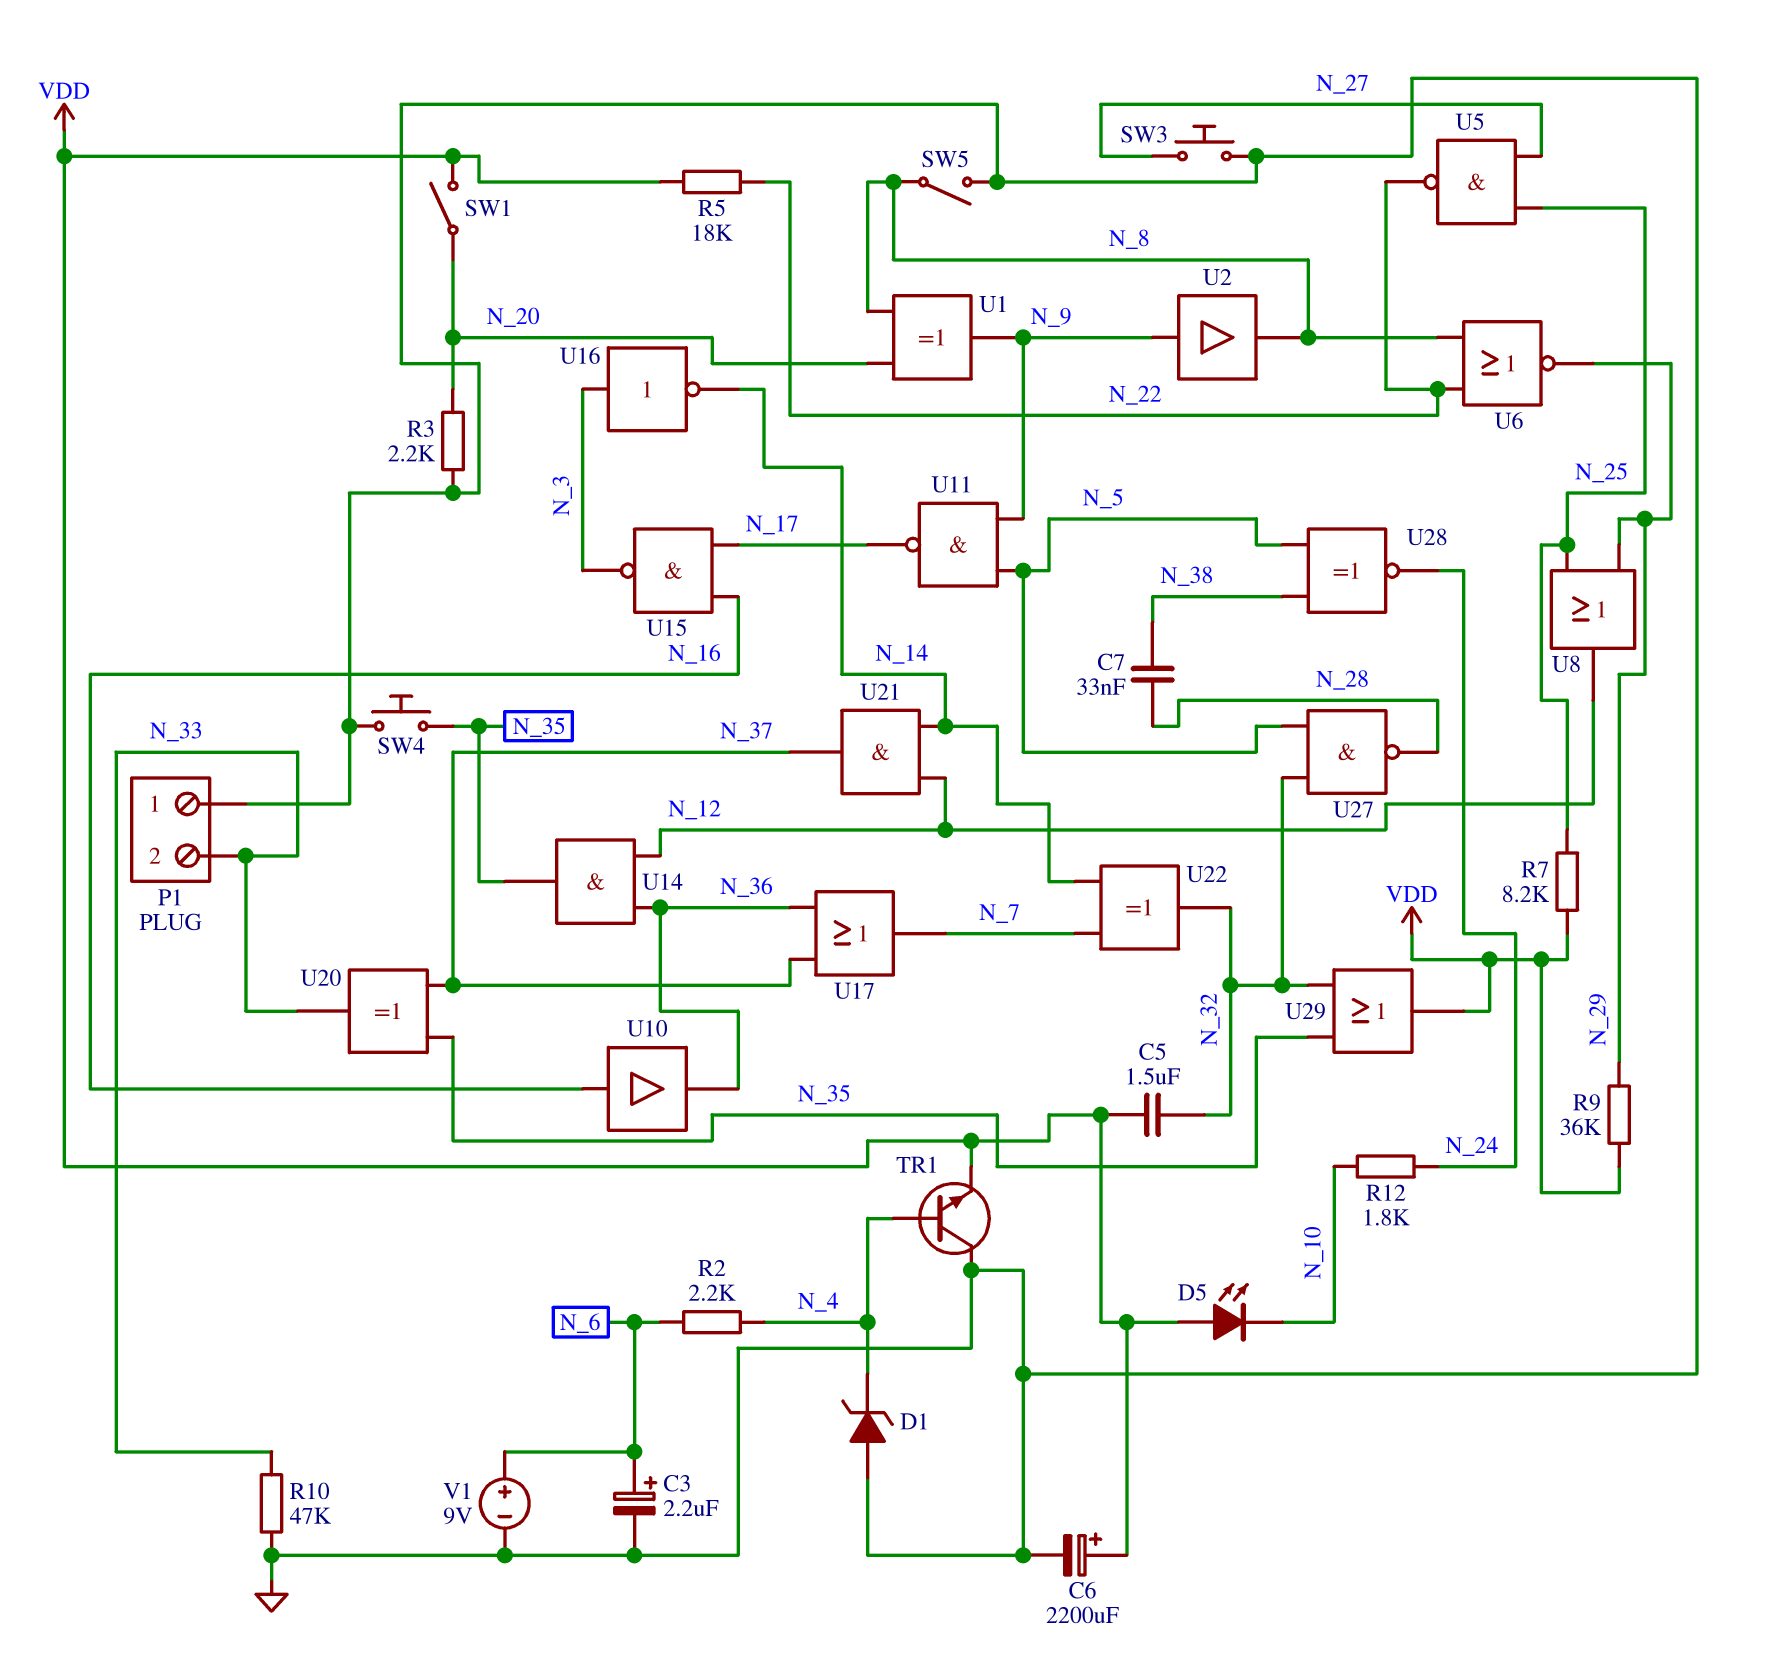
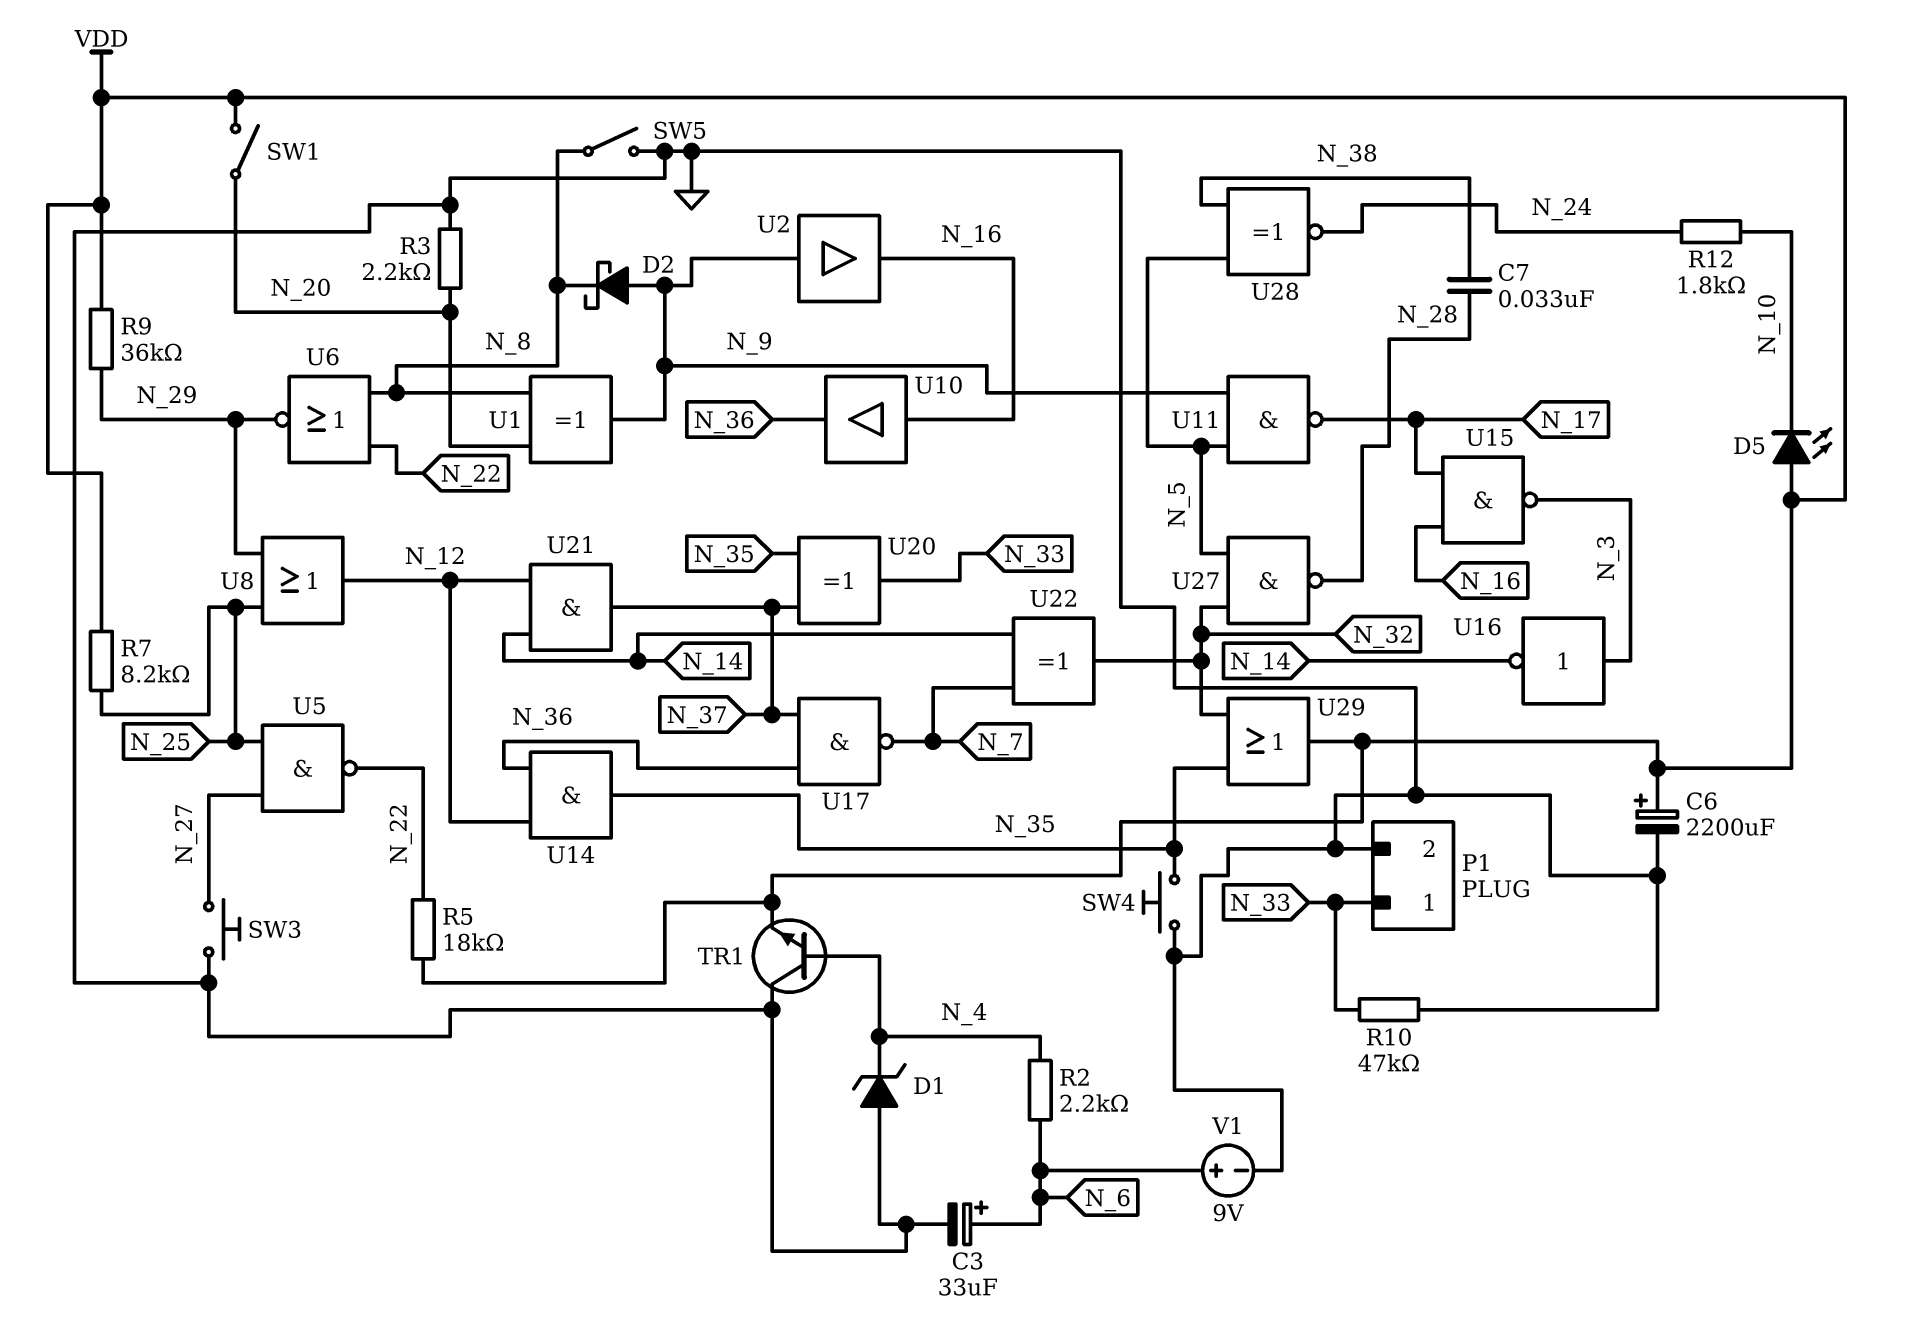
C3: 2.2uF (plus N_6, minus GND) -> 33uF (plus N_6, minus GND)
C5: 1.5uF (N_32, VDD) -> none
D2: none -> schottky (A N_9, K N_8)
P1 pin 1: GND -> N_33
P1 pin 2: N_33 -> GND
U2: buffer (in N_9, out N_8) -> buffer (in N_9, out N_16)
U17: OR (in N_36, in N_37, out N_7) -> NAND (in N_36, in N_37, out N_7)

